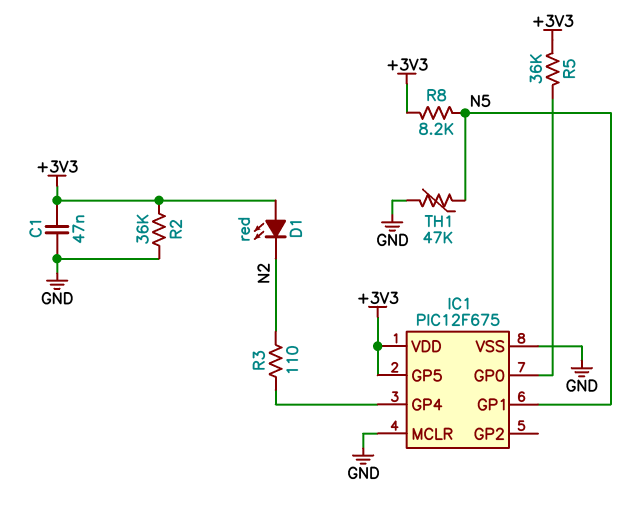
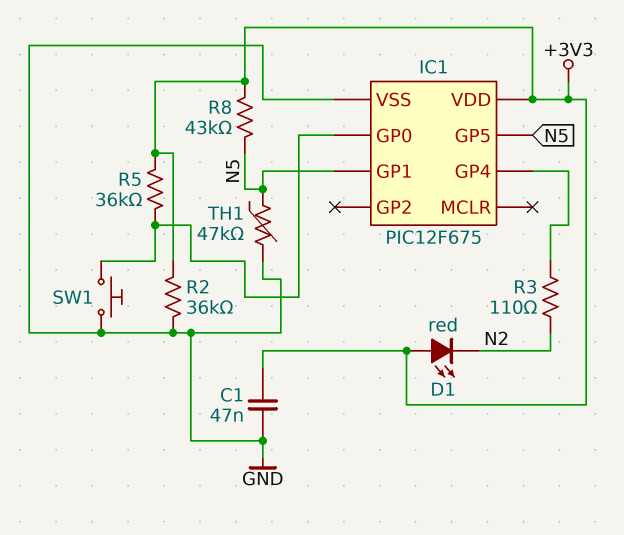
IC1 pin GP5: +3V3 -> N5
IC1 pin MCLR: GND -> none
R8: 8.2k (+3V3, N5) -> 43k (+3V3, N5)
SW1: none -> button (GND, IC1/GP0)

